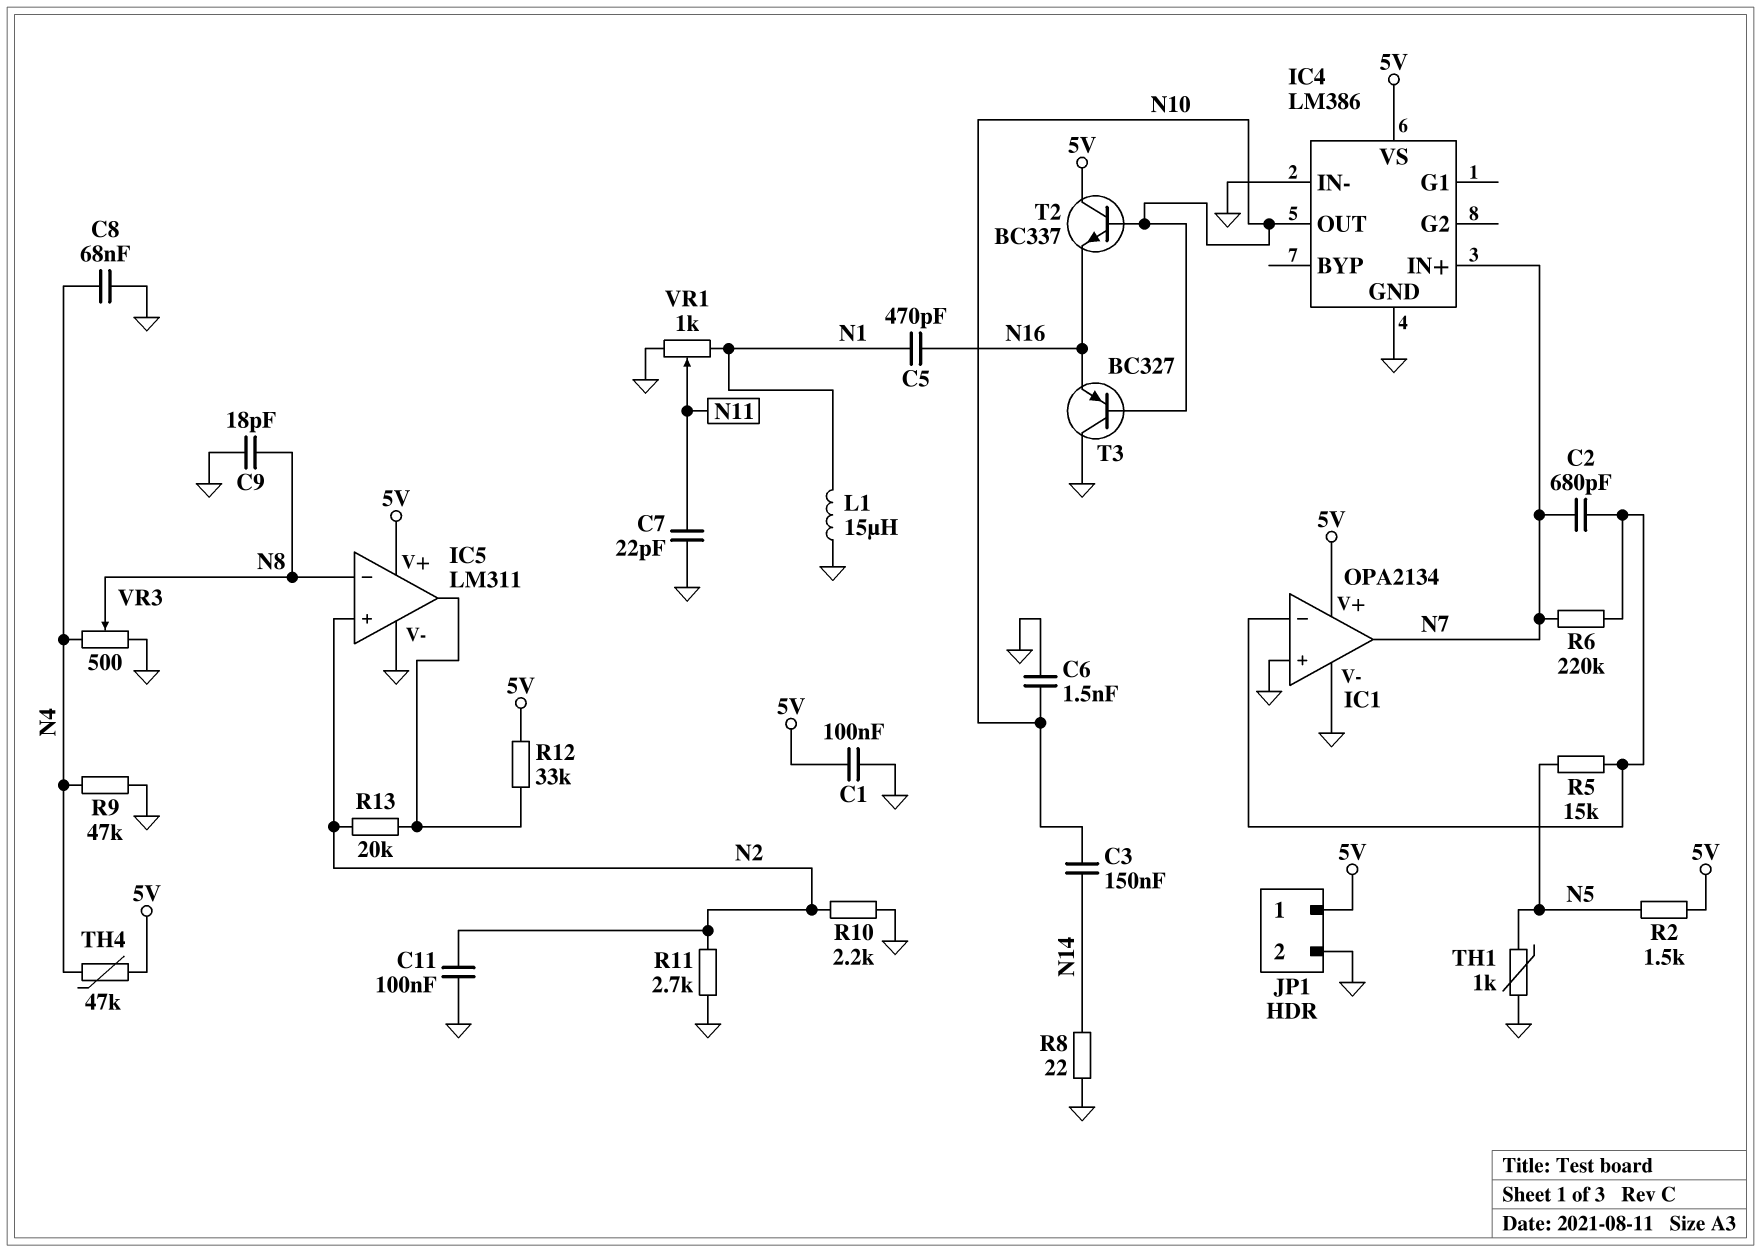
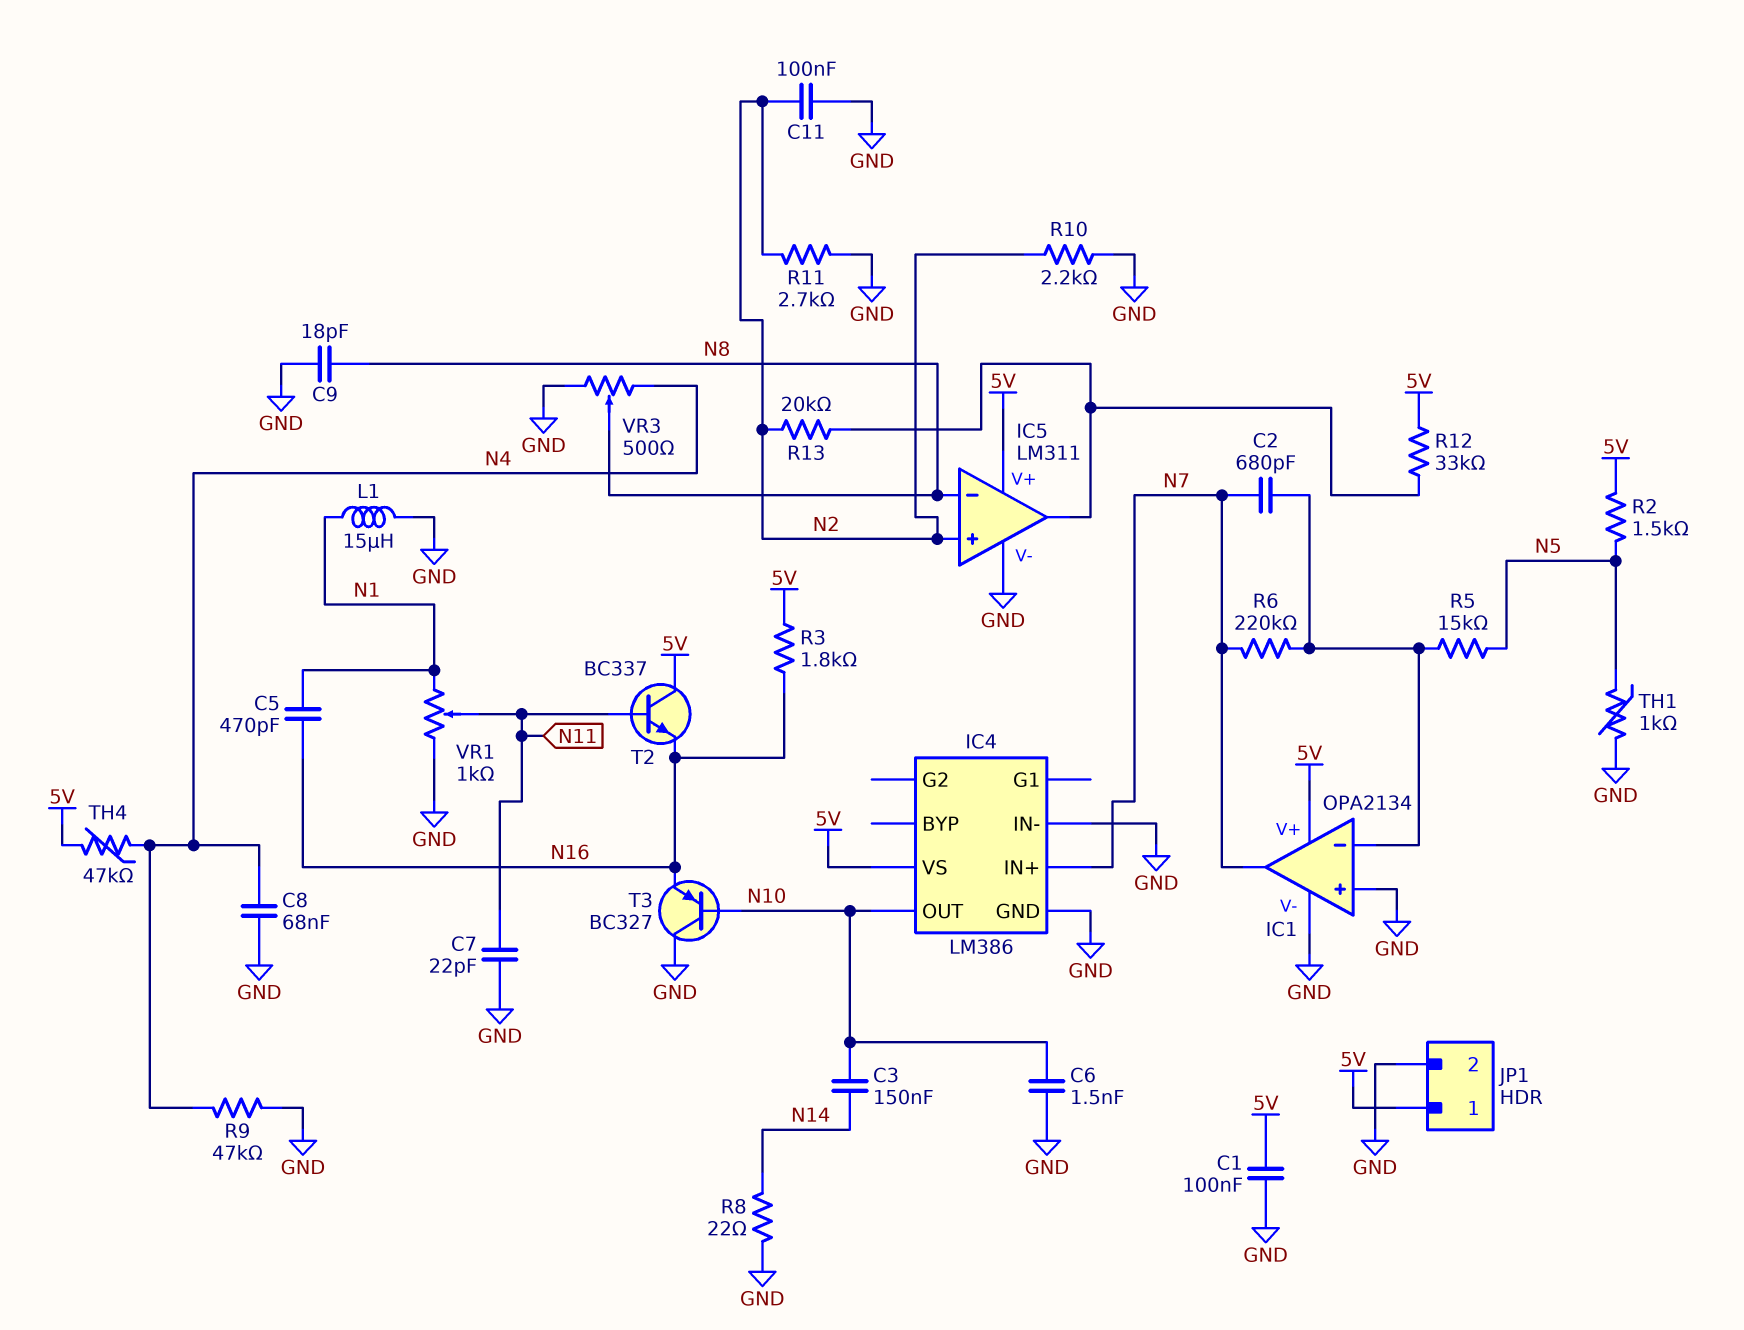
R3: none -> 1.8k (5V, N16)
T2: NPN BC337 (B N10, C 5V, E N16) -> NPN BC337 (B N11, C 5V, E N16)

